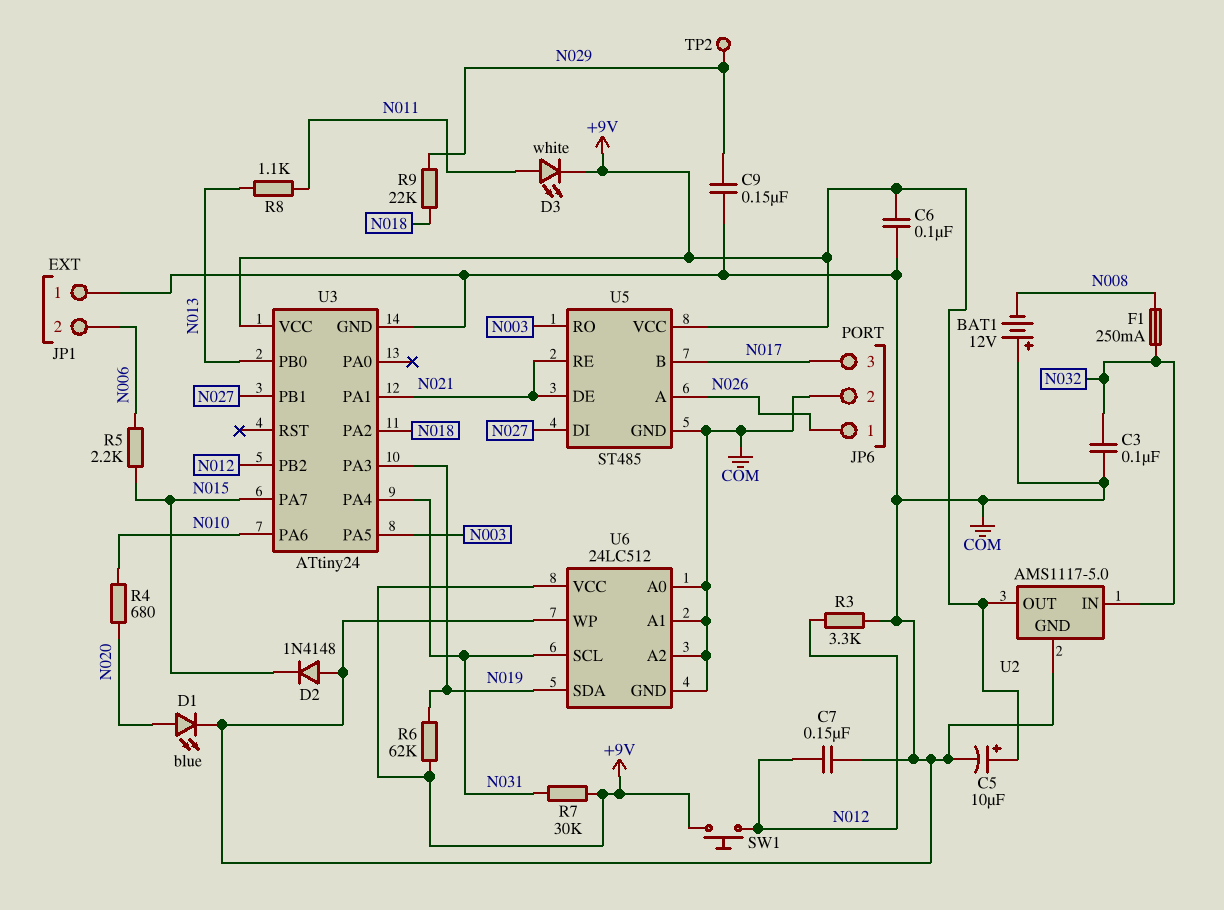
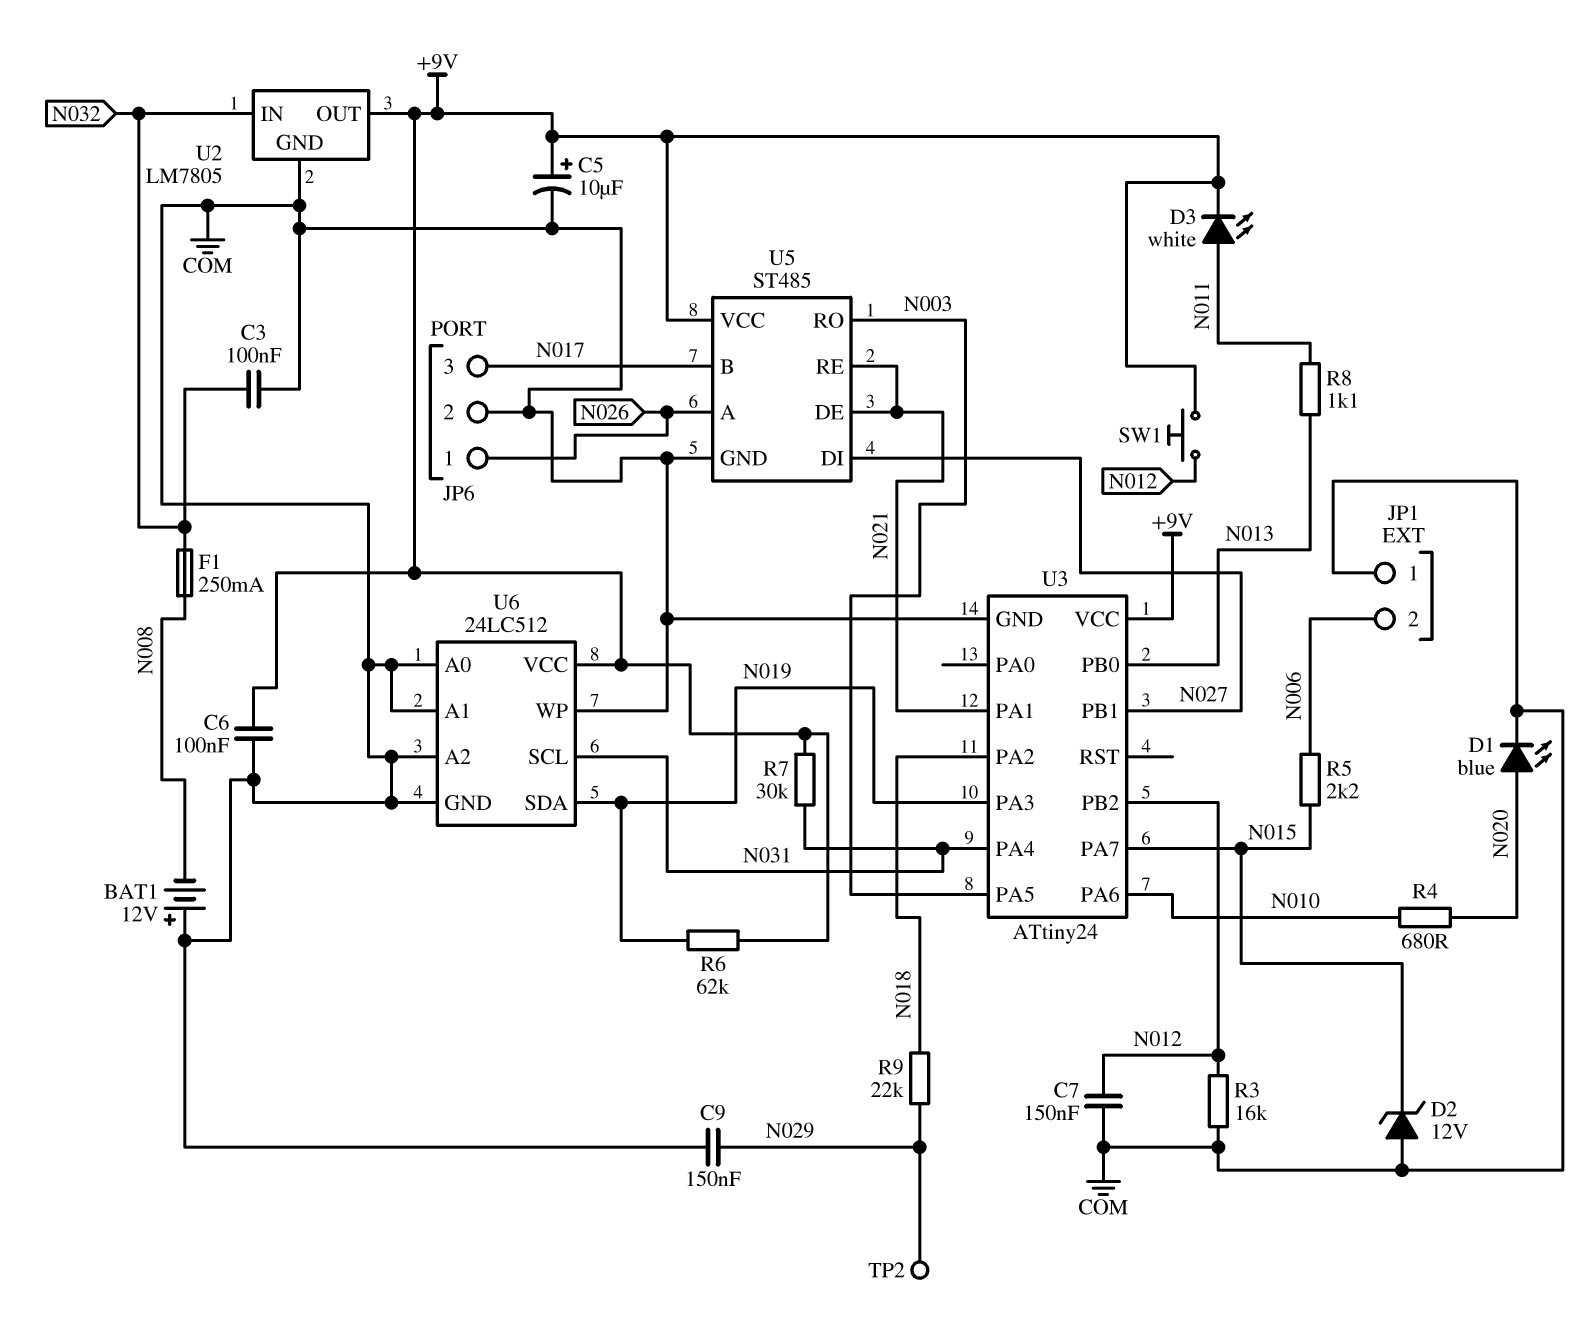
D2: diode 1N4148 (A COM, K N015) -> zener 12V (A COM, K N015)
R3: 3.3k (COM, N012) -> 16k (COM, N012)
U2: AMS1117-5.0 -> LM7805

